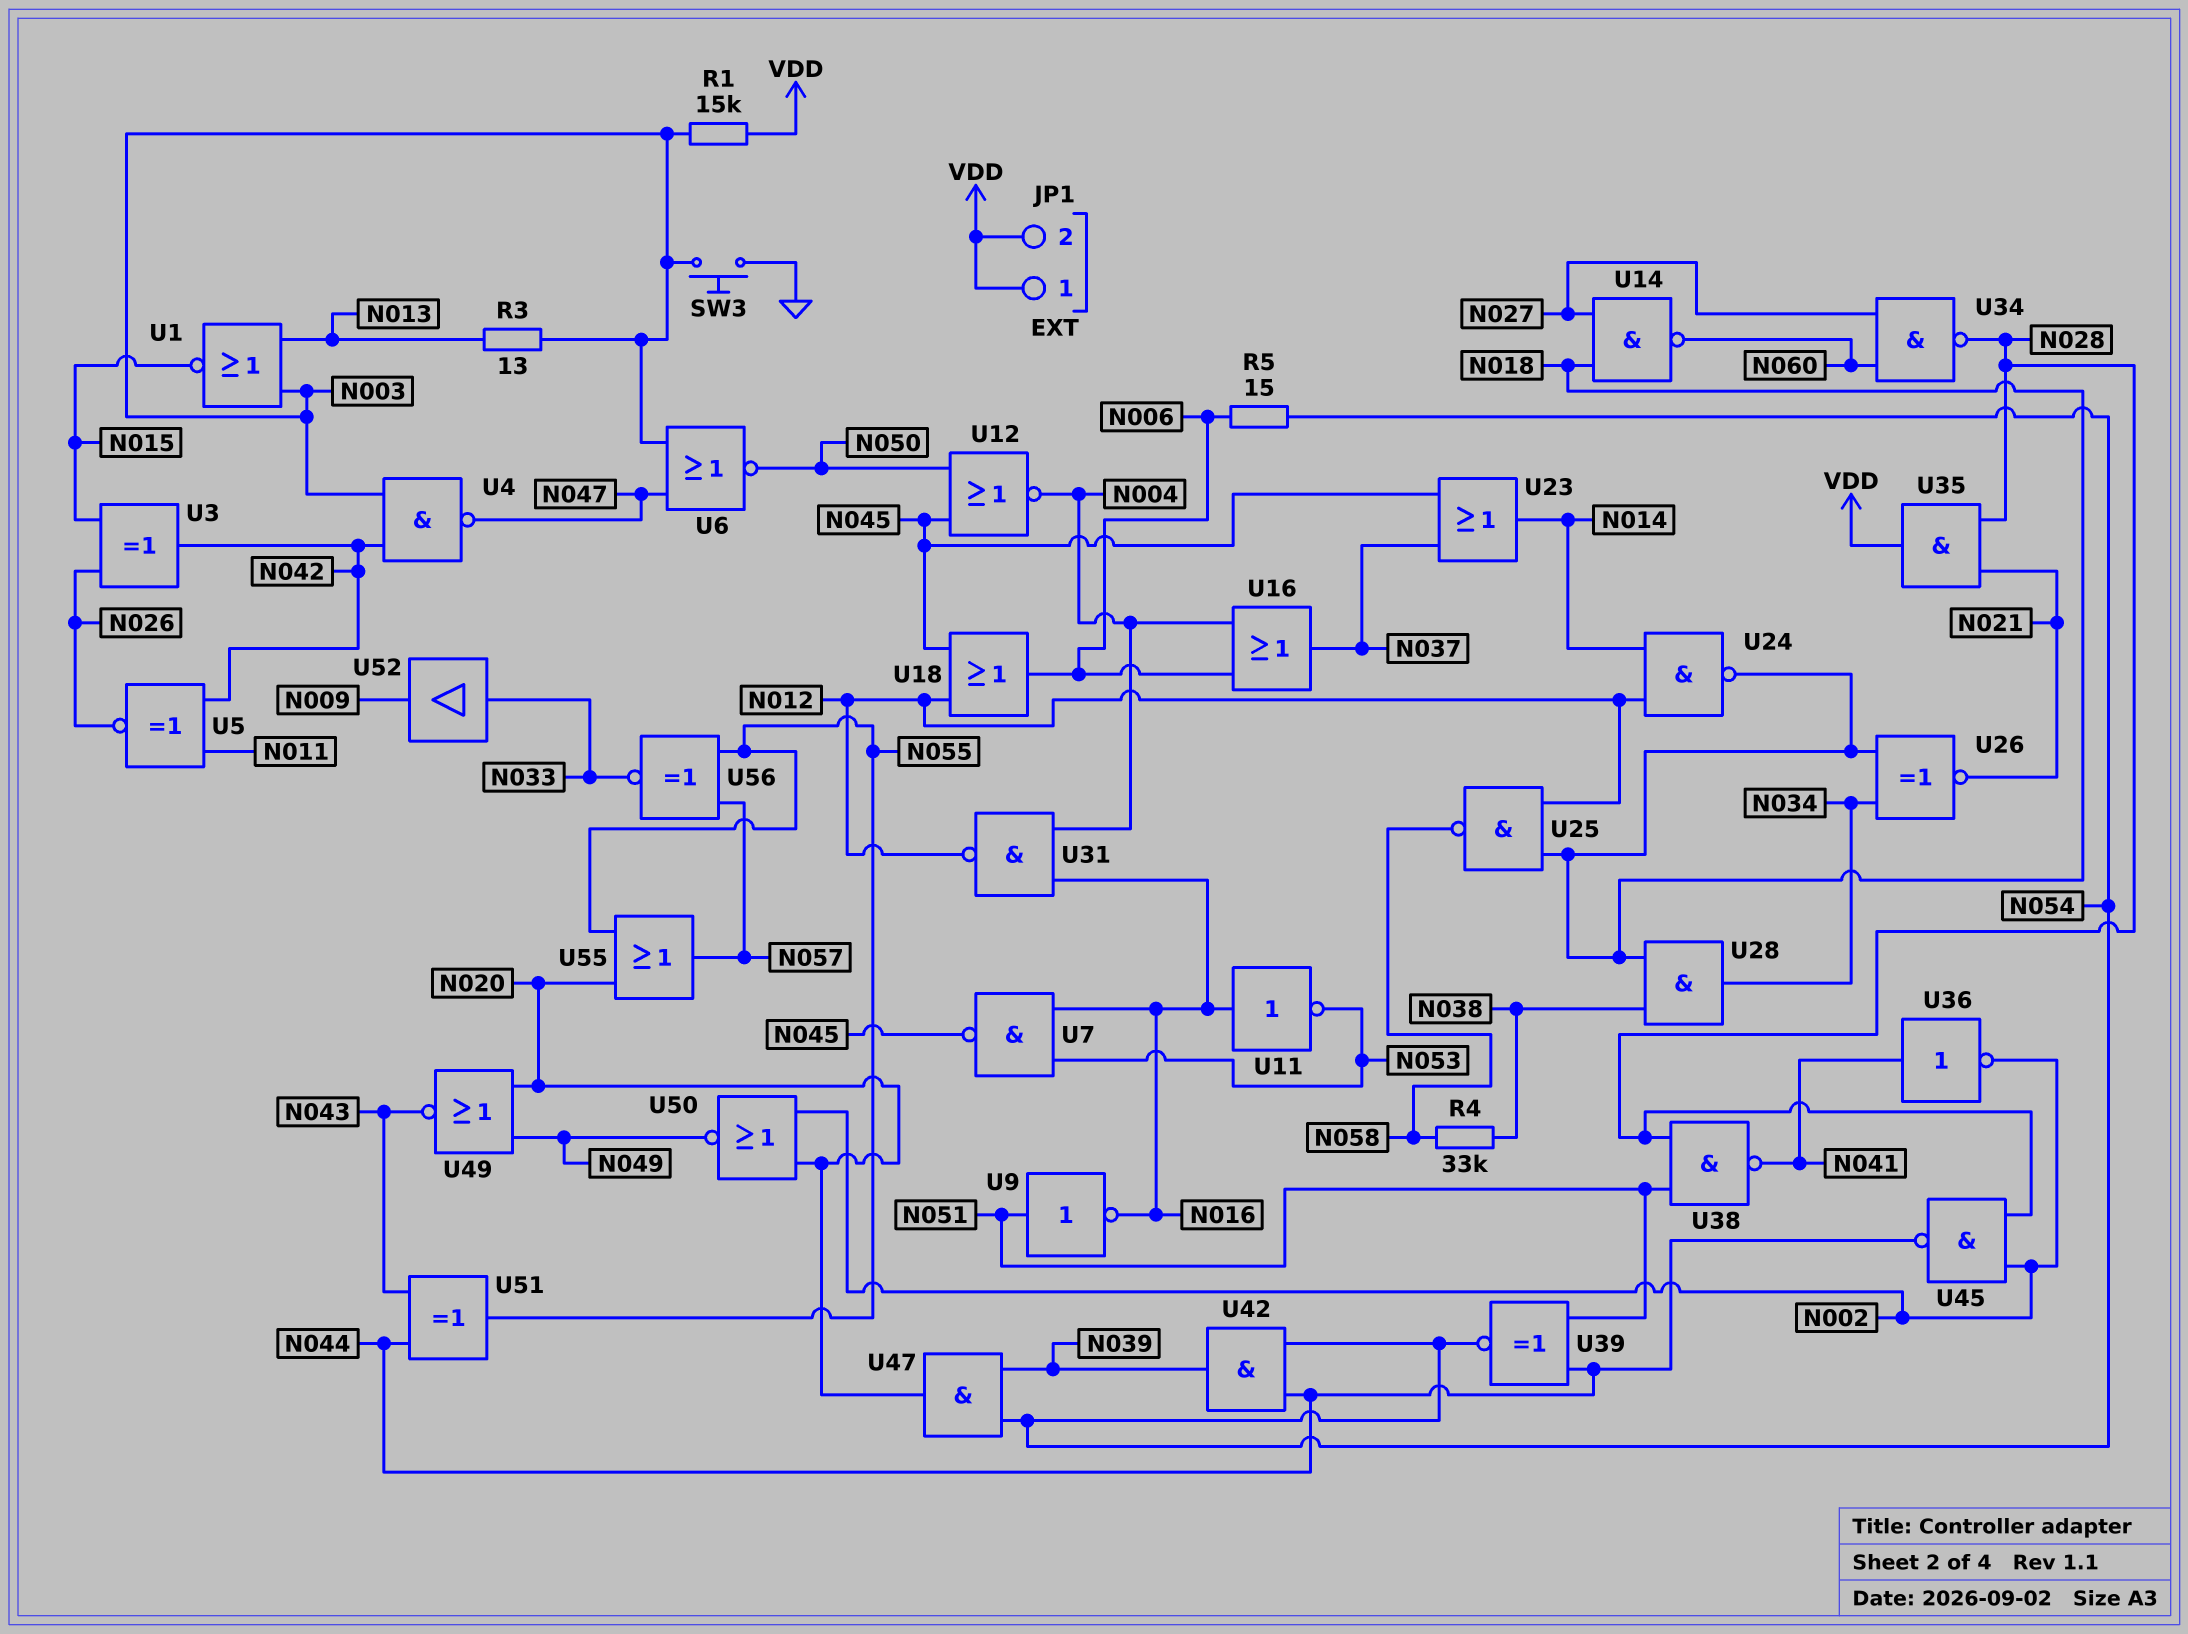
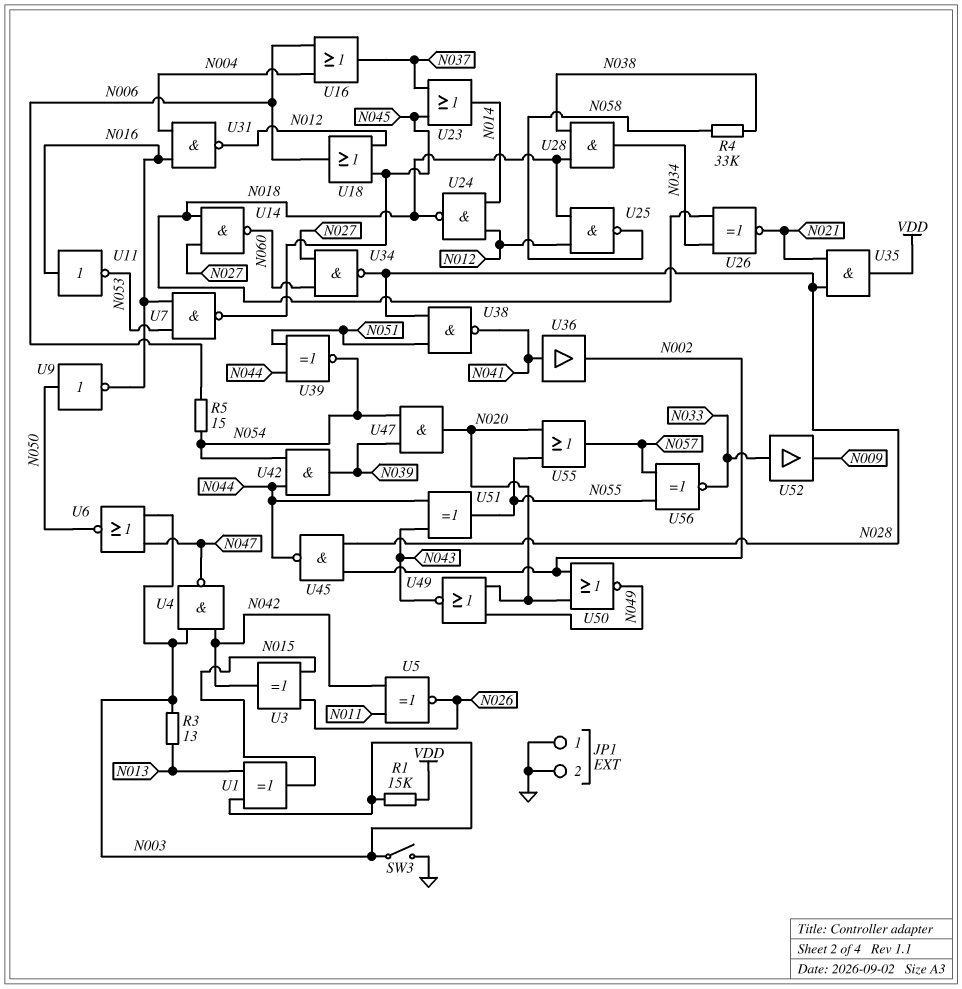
JP1 pin 1: VDD -> GND
JP1 pin 2: VDD -> GND
SW3: button (GND, N003) -> switch (GND, N003)
U1: NOR (in N003, in N013, out N015) -> XOR (in N003, in N013, out N015)
U9: NOT (in N051, out N016) -> NOT (in N050, out N016)
U12: NOR (in N045, in N050, out N004) -> none
U36: NOT (in N041, out N002) -> buffer (in N041, out N002)

